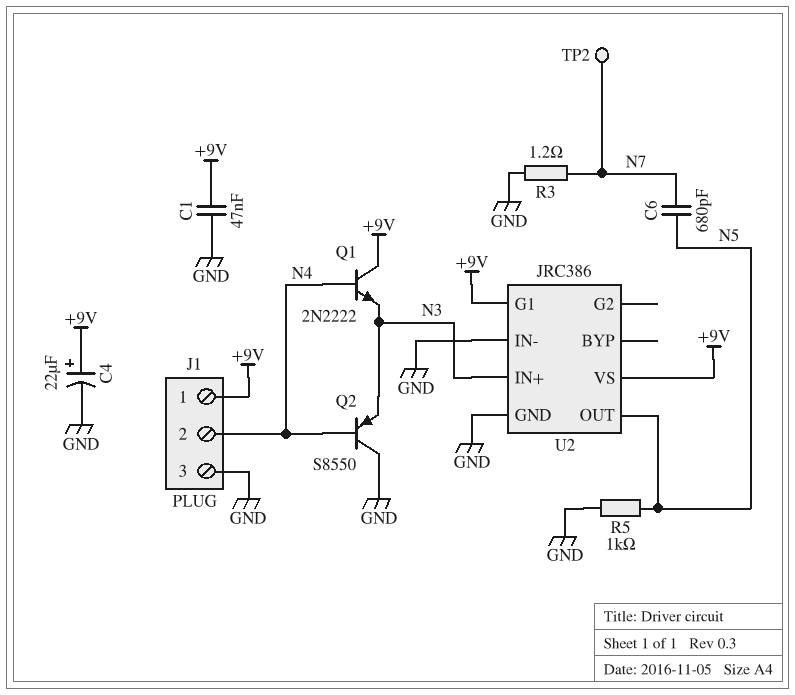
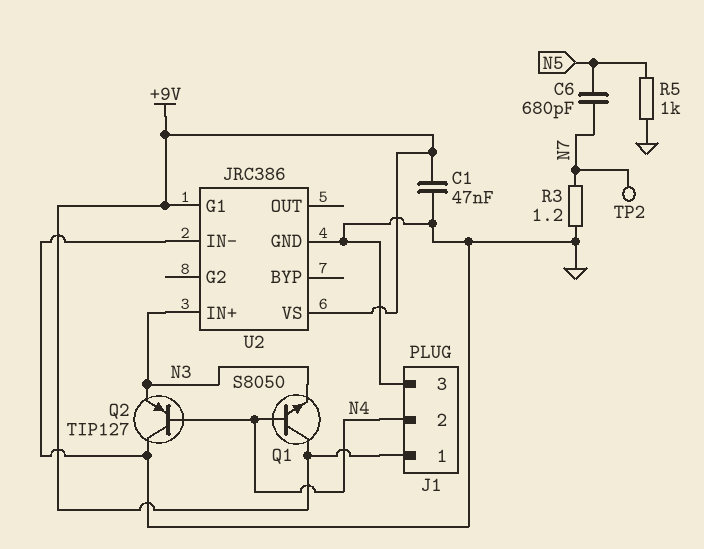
C4: 22uF (plus +9V, minus GND) -> none
Q1: NPN 2N2222 (B N4, C +9V, E N3) -> NPN S8050 (B N4, C +9V, E N3)
Q2: PNP S8550 (B N4, C GND, E N3) -> PNP TIP127 (B N4, C GND, E N3)
U2 pin OUT: N5 -> none

